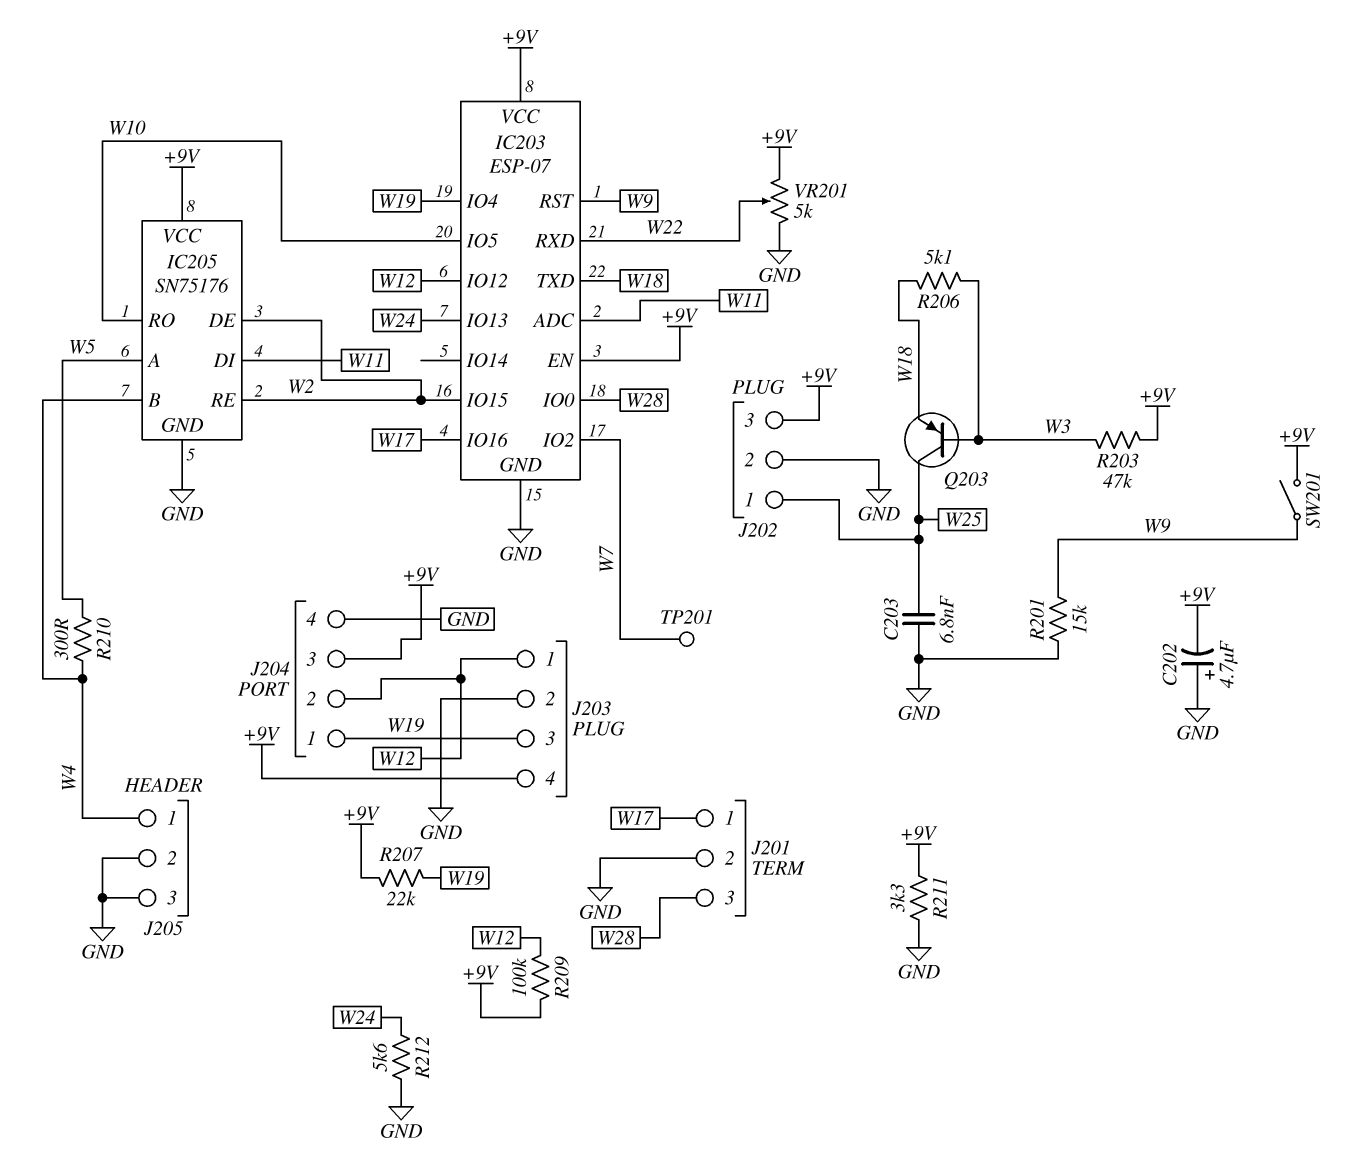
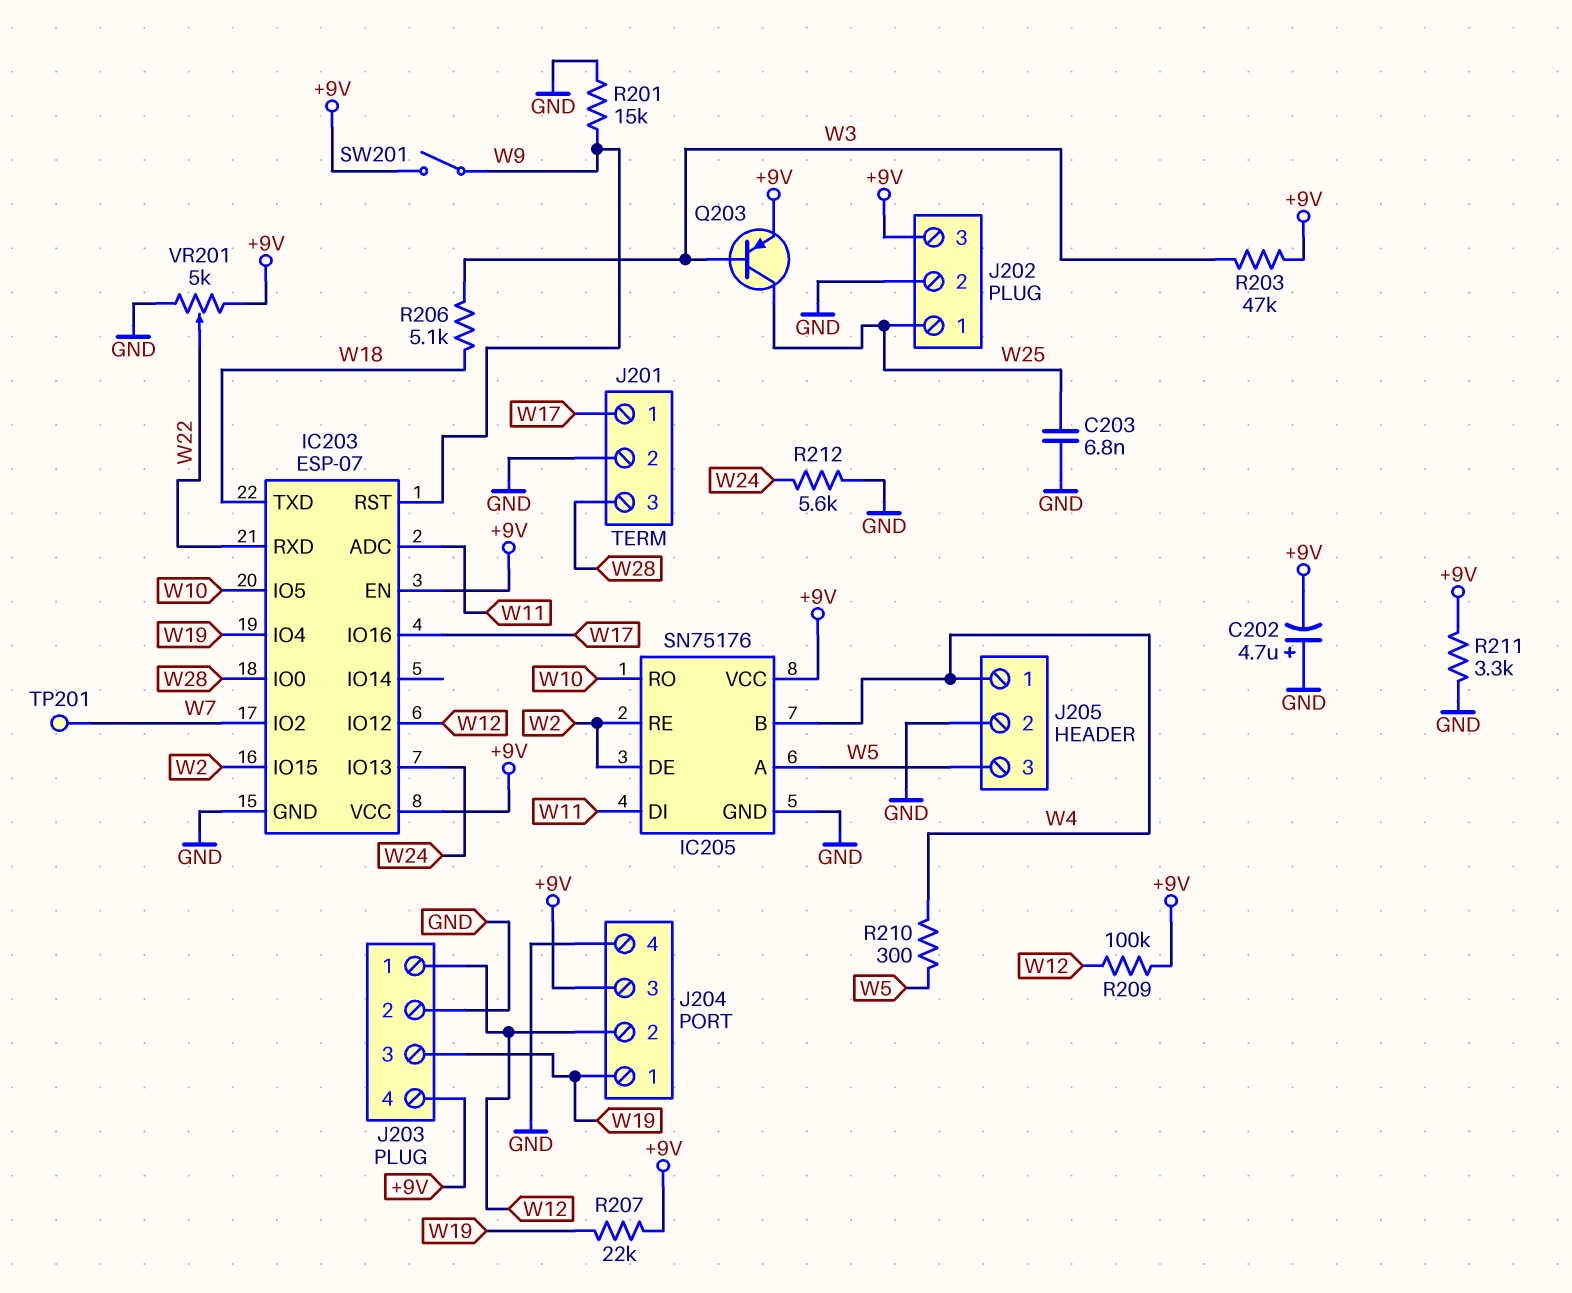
J205 pin 3: GND -> W5
Q203: PNP (B W3, C W25, E W18) -> PNP (B W3, C W25, E +9V)

